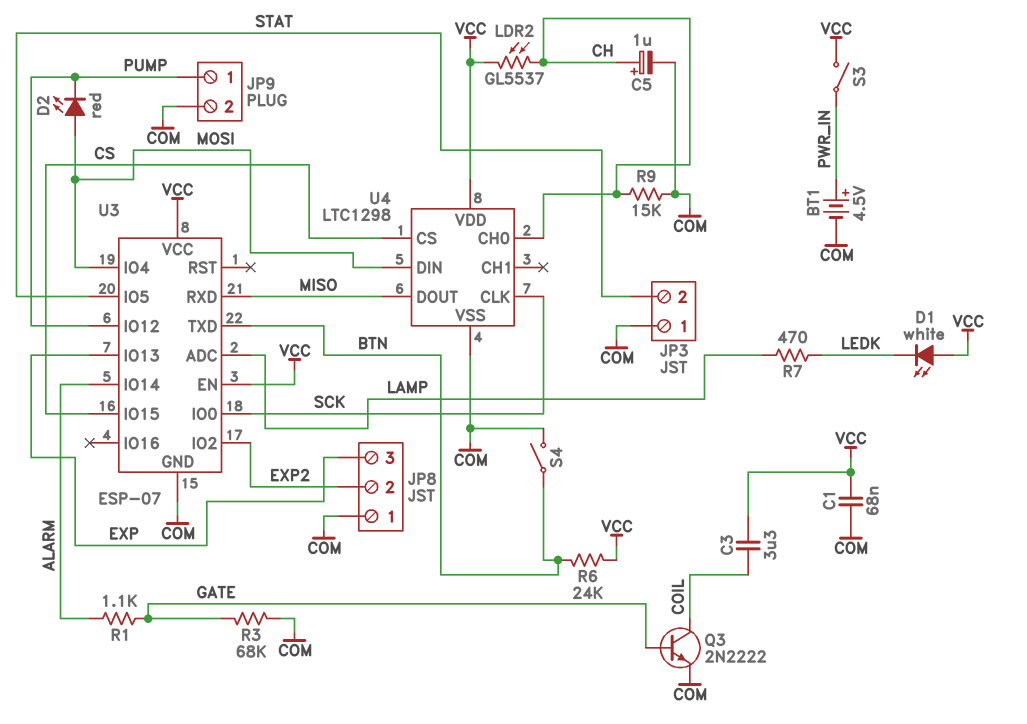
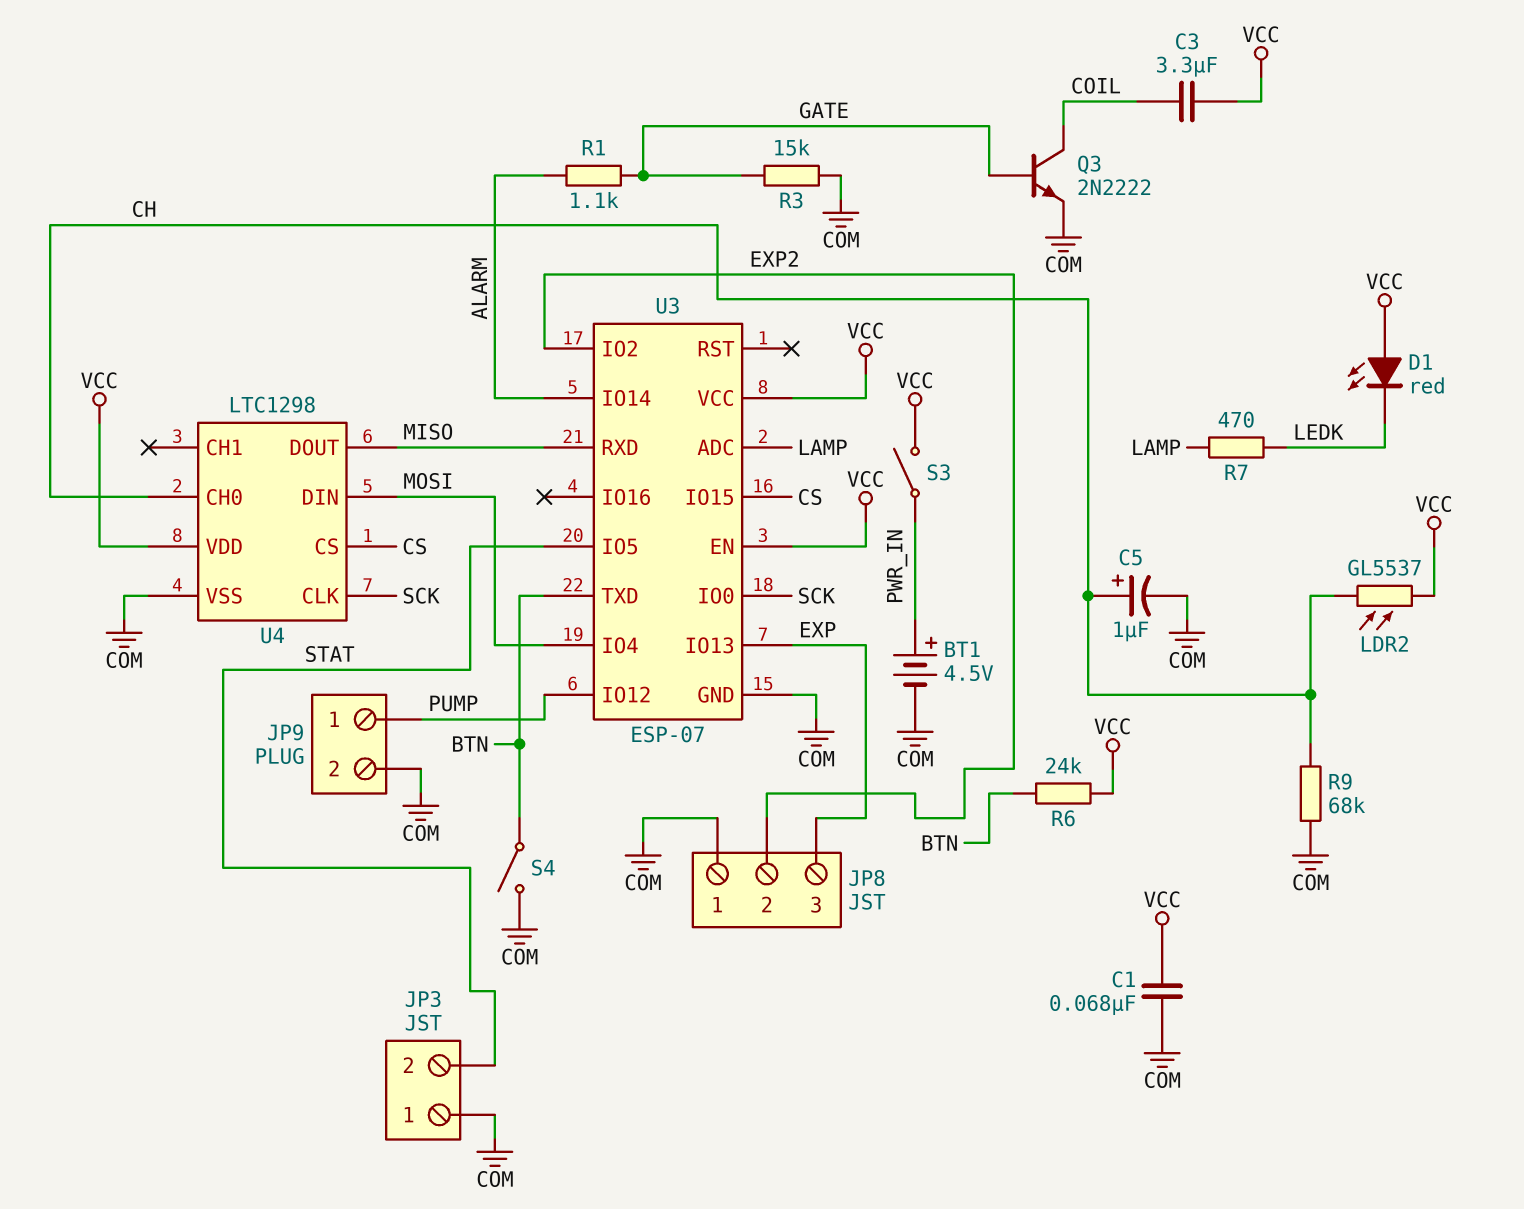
D1: LED white (A VCC, K LEDK) -> LED red (A VCC, K LEDK)
D2: LED red (A MOSI, K PUMP) -> none
R3: 68k (COM, GATE) -> 15k (COM, GATE)
R9: 15k (CH, COM) -> 68k (CH, COM)

